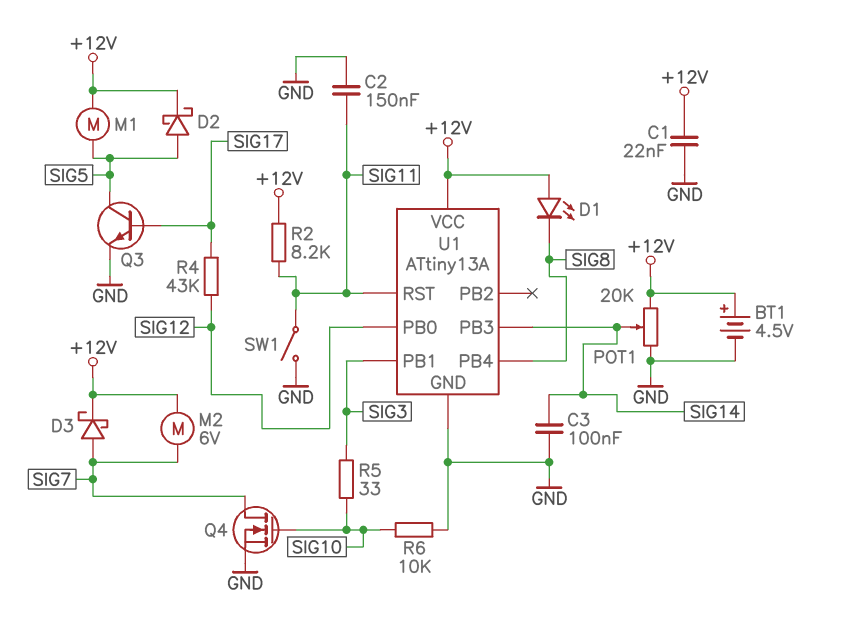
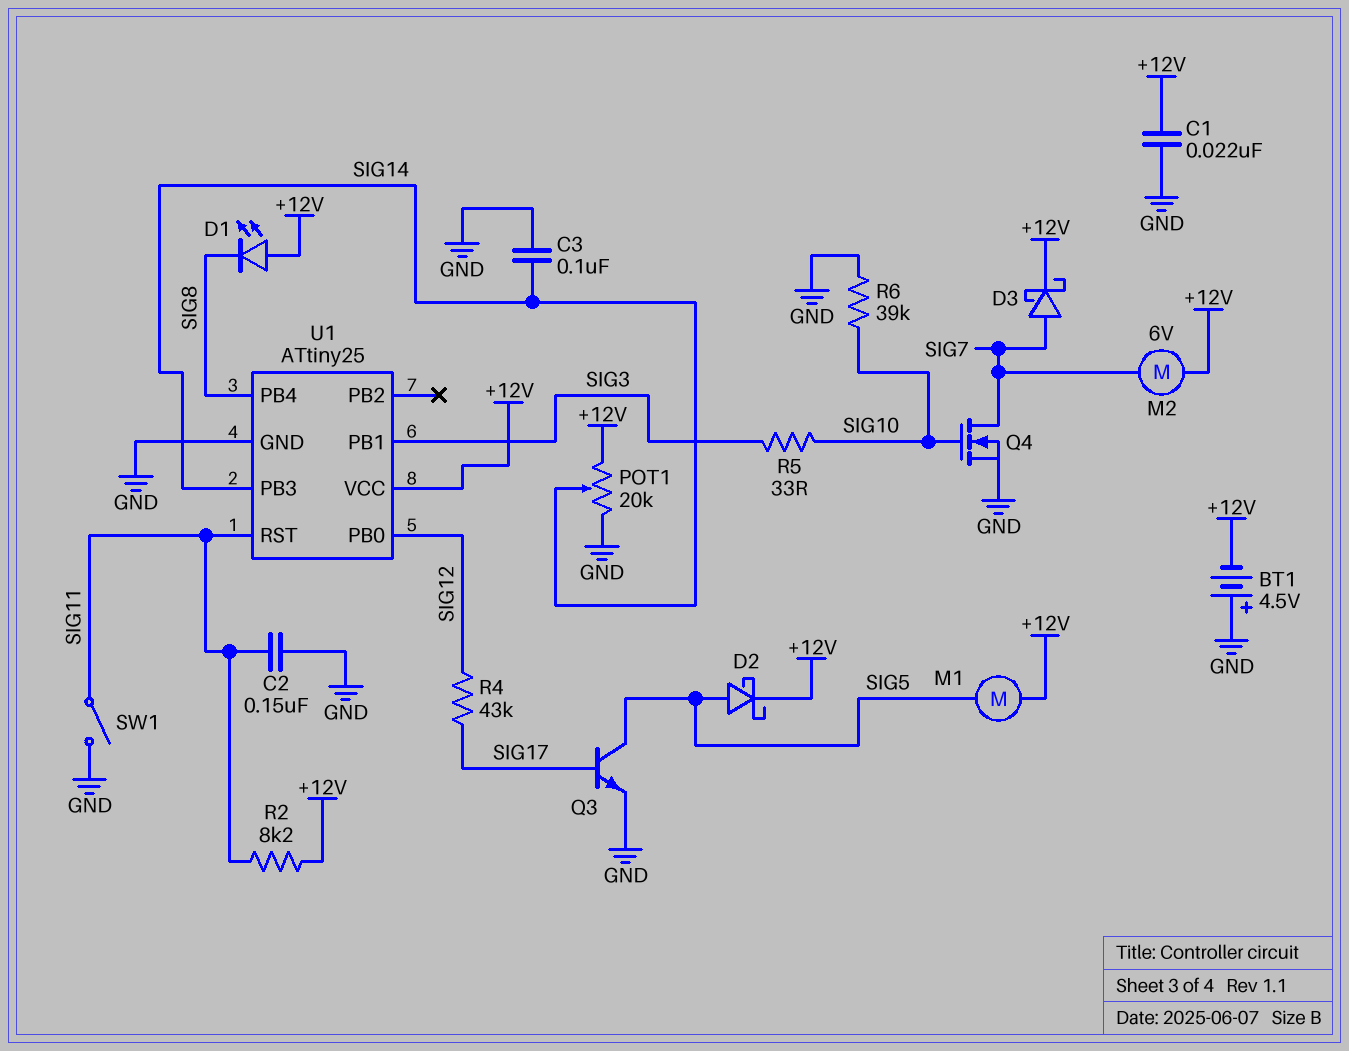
BT1: 4.5V (plus +12V, minus GND) -> 4.5V (plus GND, minus +12V)
R6: 10k (GND, SIG10) -> 39k (GND, SIG10)
U1: ATtiny13A -> ATtiny25

